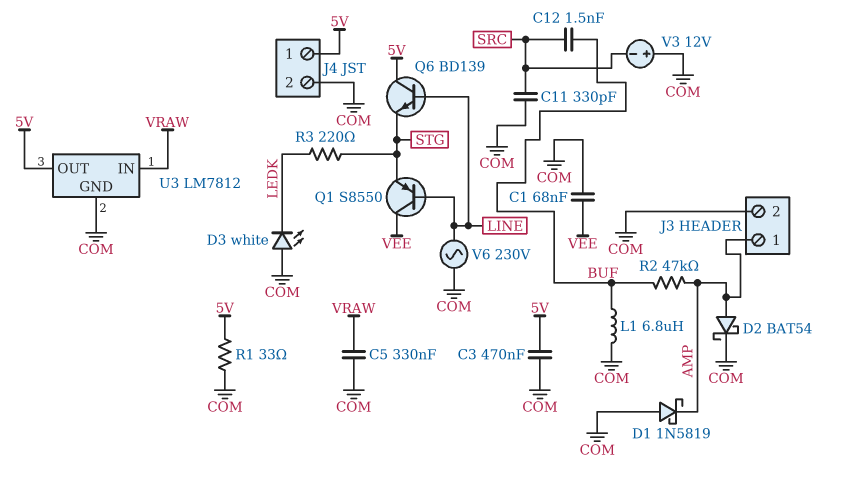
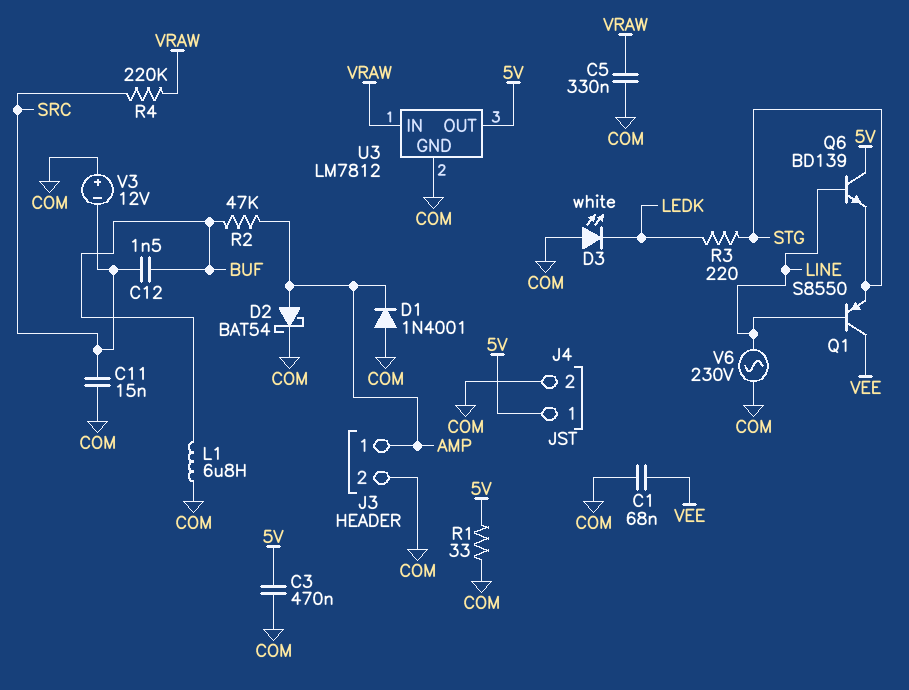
C11: 330pF (COM, SRC) -> 15nF (COM, SRC)
D1: schottky 1N5819 (A COM, K AMP) -> diode 1N4001 (A COM, K AMP)
R4: none -> 220k (SRC, VRAW)

